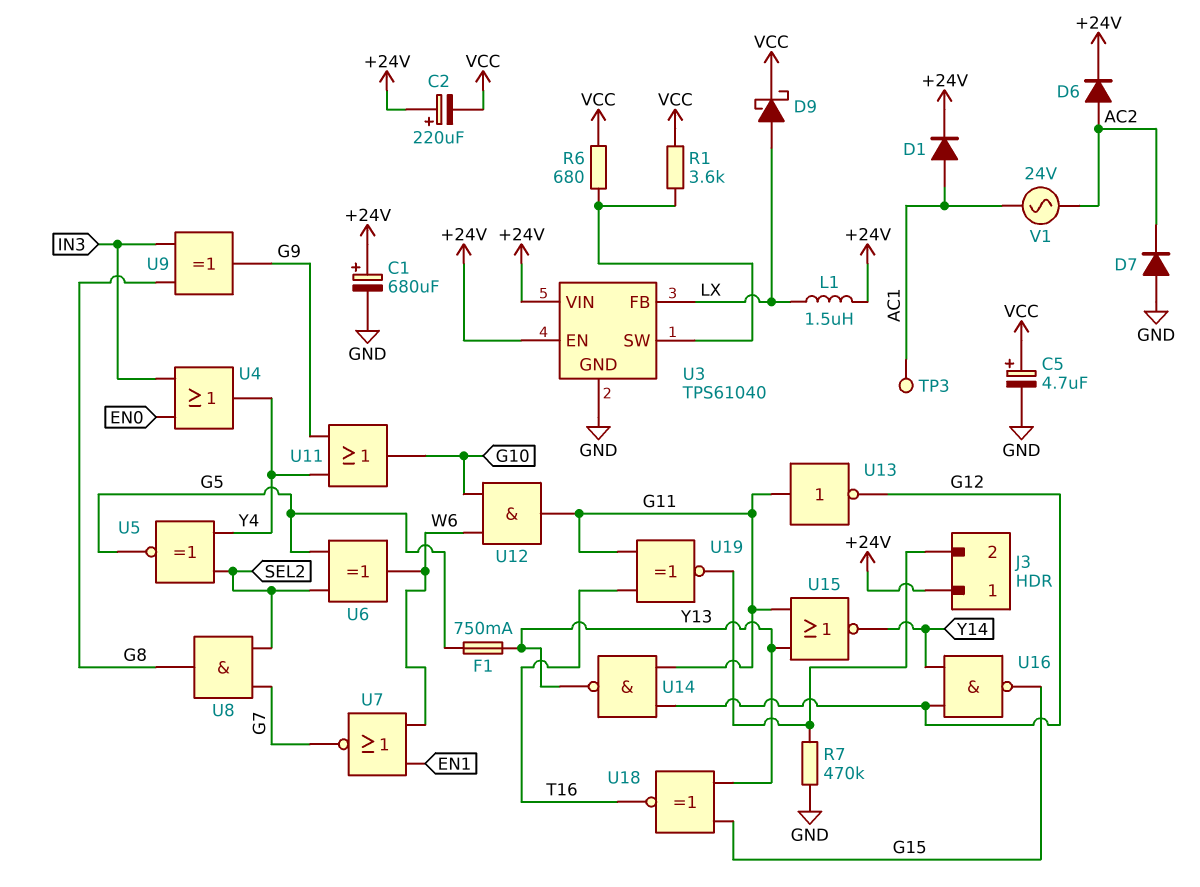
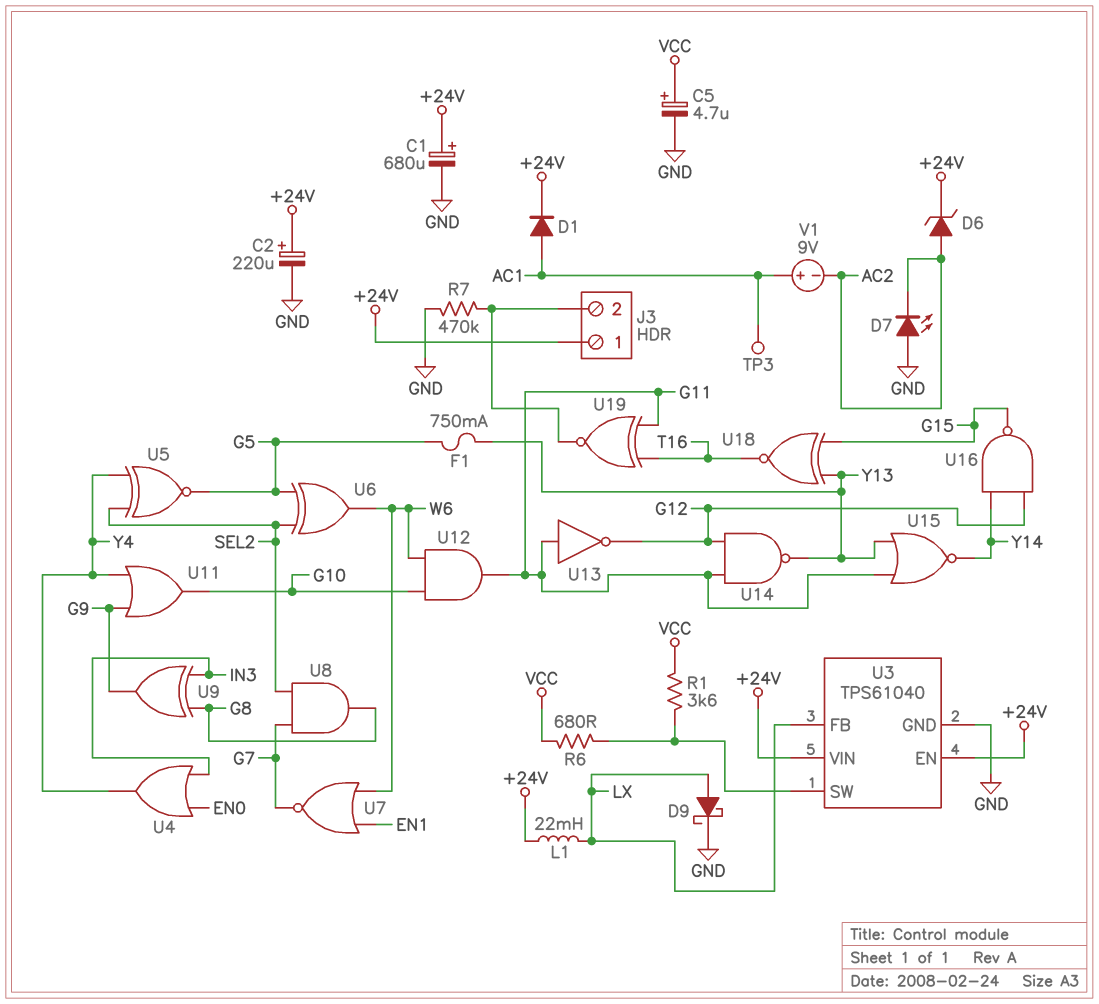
C2: 220uF (plus +24V, minus VCC) -> 220uF (plus +24V, minus GND)
D6: diode (A AC2, K +24V) -> zener (A AC2, K +24V)
D7: diode (A GND, K AC2) -> LED (A GND, K AC2)
D9: schottky (A LX, K VCC) -> schottky (A LX, K GND)
L1: 1.5uH (+24V, LX) -> 22mH (+24V, LX)
V1: AC 24V (AC1, AC2) -> 9V (plus AC1, minus AC2)

